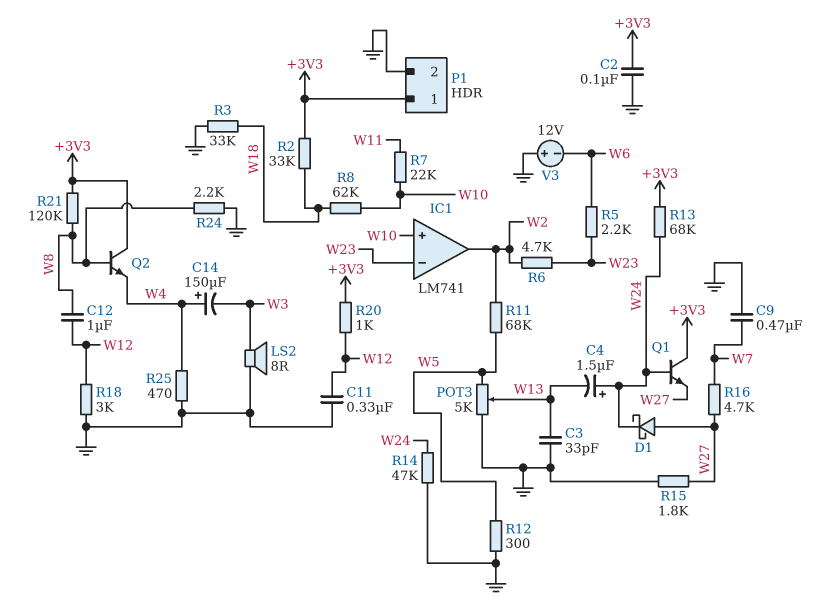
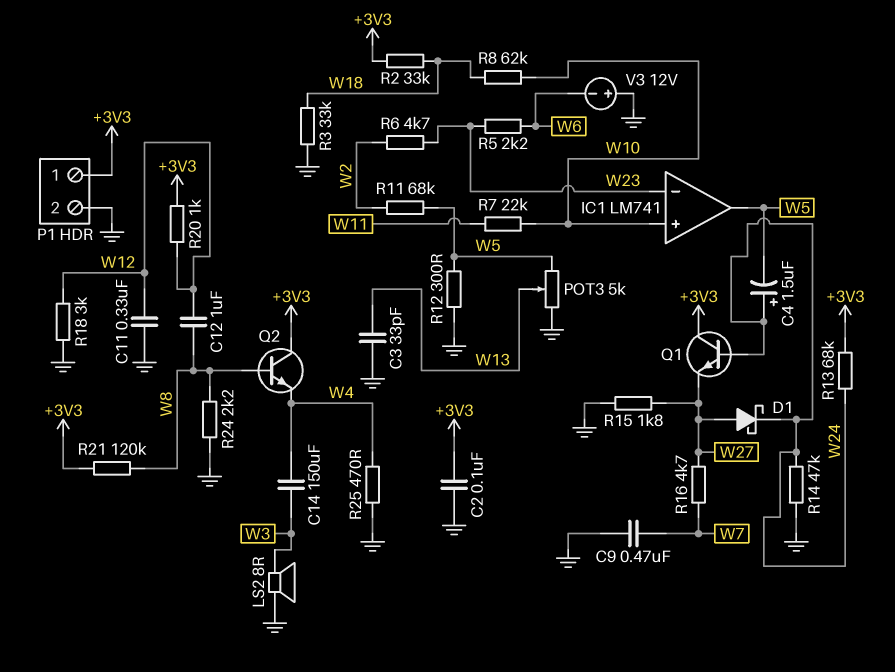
C4: 1.5uF (plus W24, minus W13) -> 1.5uF (plus W24, minus W5)
C14: 150uF (plus W4, minus W3) -> 150uF (W3, W4)
IC1 pin out: W2 -> W5

